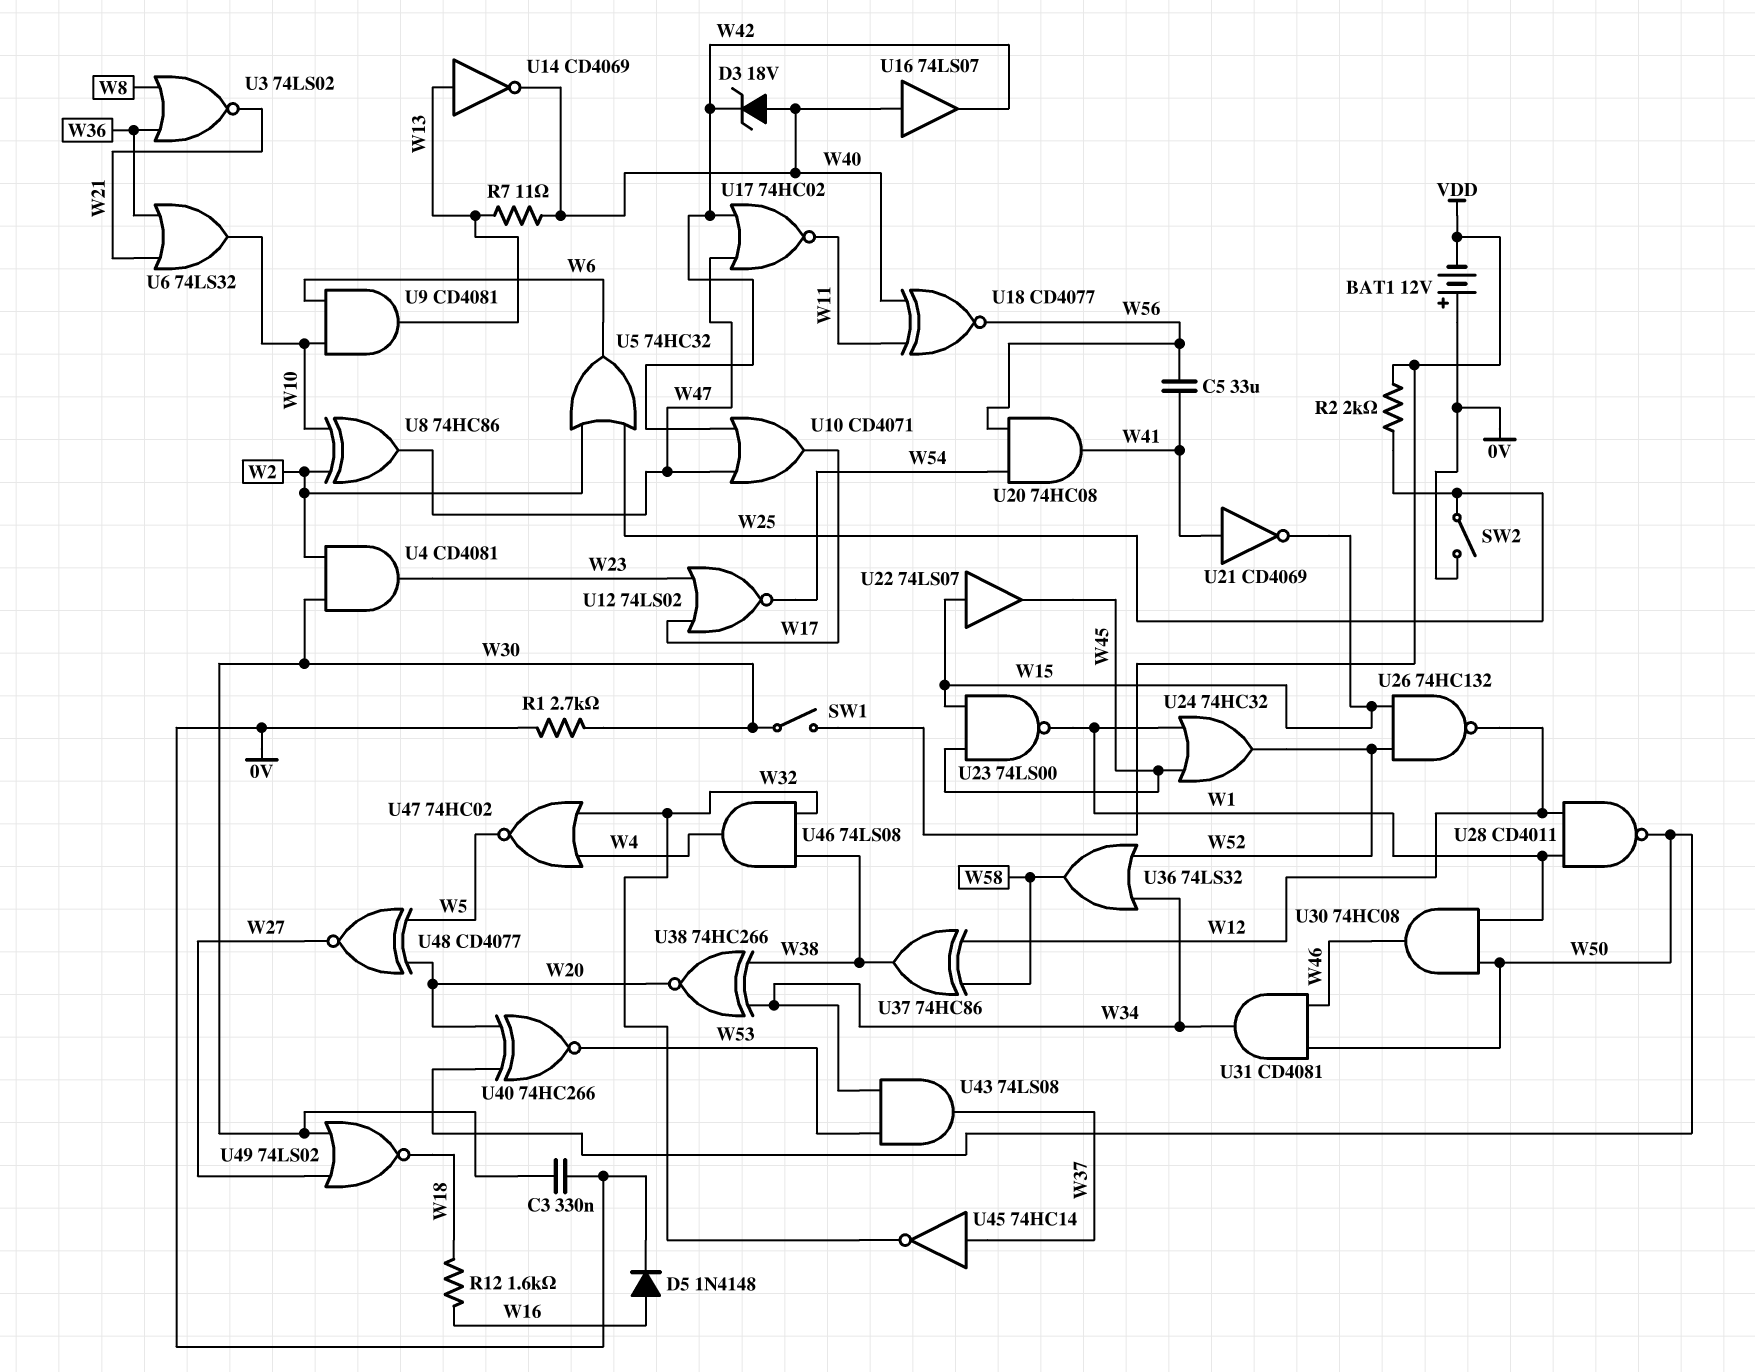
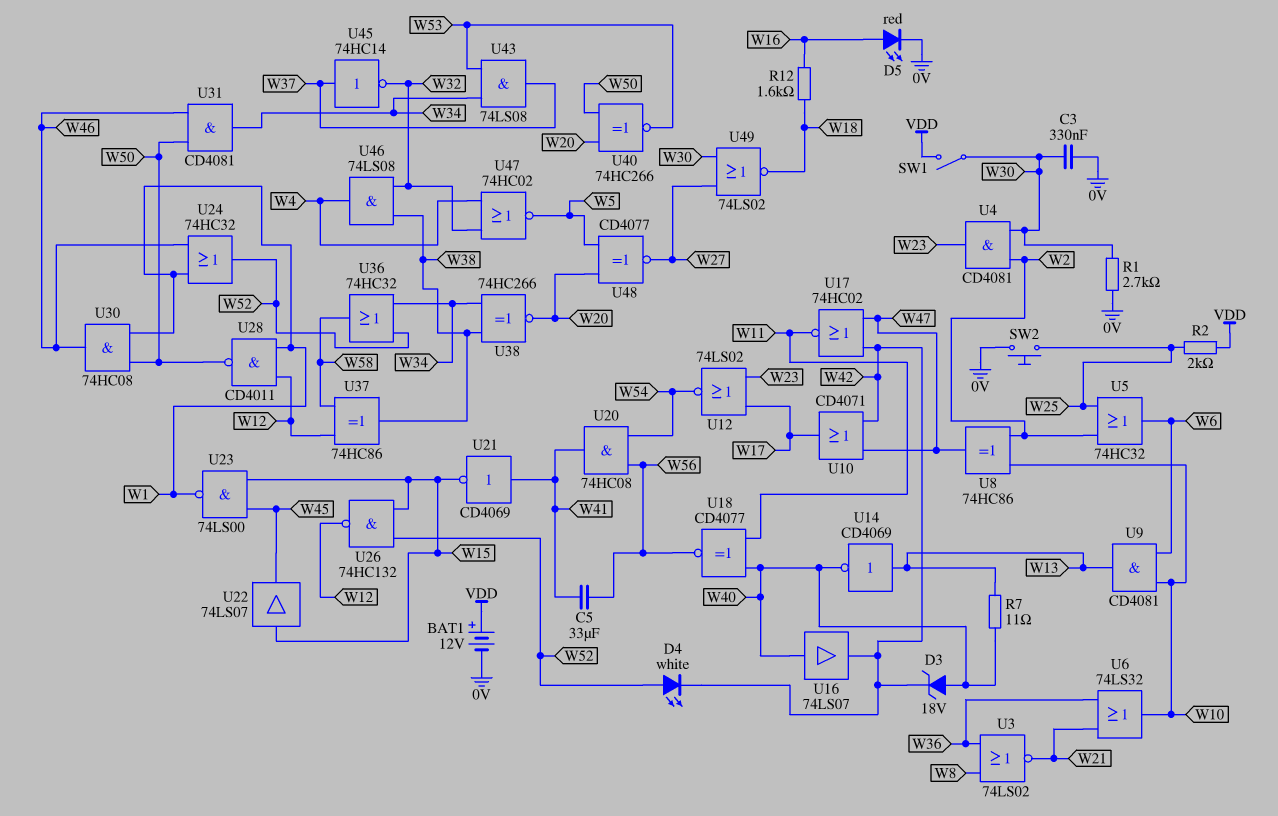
BAT1: 12V (plus 0V, minus VDD) -> 12V (plus VDD, minus 0V)
D4: none -> LED white (A W52, K W42)
D5: diode 1N4148 (A W16, K 0V) -> LED red (A W16, K 0V)
SW2: switch (0V, W25) -> button (0V, W25)
U24: OR 74HC32 (in W1, in W45, out W52) -> OR 74HC32 (in W1, in W46, out W52)
U36: OR 74LS32 (in W34, in W52, out W58) -> OR 74HC32 (in W34, in W52, out W58)

